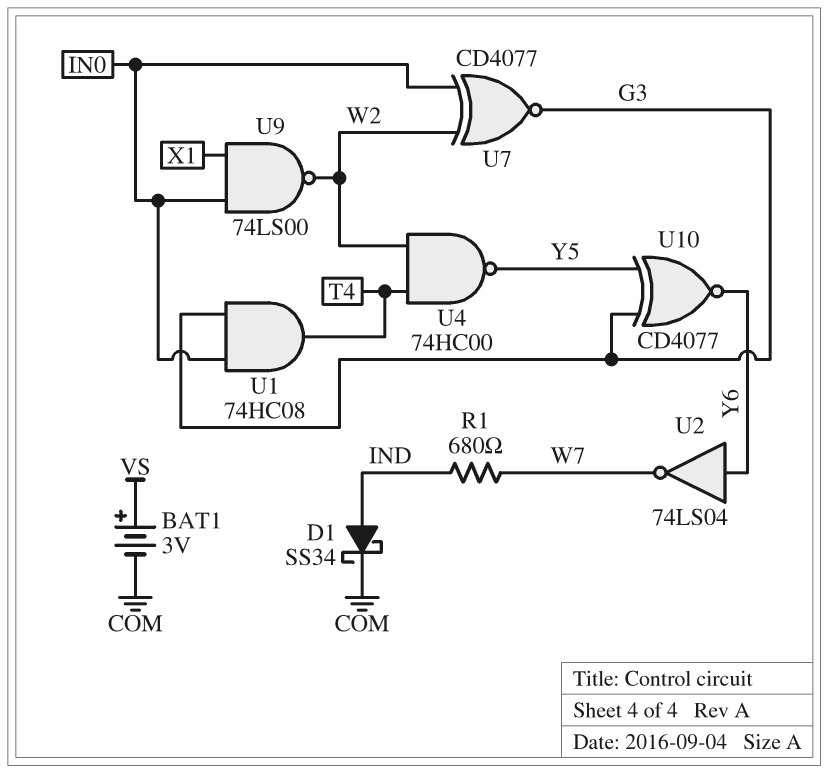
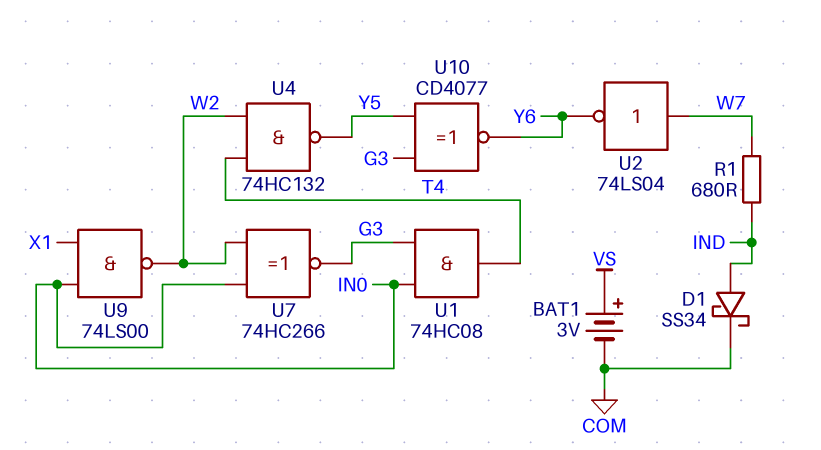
U2: NOT 74LS04 (in Y6, out W7) -> NOT 74LS04 (in W7, out Y6)
U4: NAND 74HC00 (in T4, in W2, out Y5) -> NAND 74HC132 (in T4, in W2, out Y5)
U7: XNOR CD4077 (in IN0, in W2, out G3) -> XNOR 74HC266 (in IN0, in W2, out G3)

